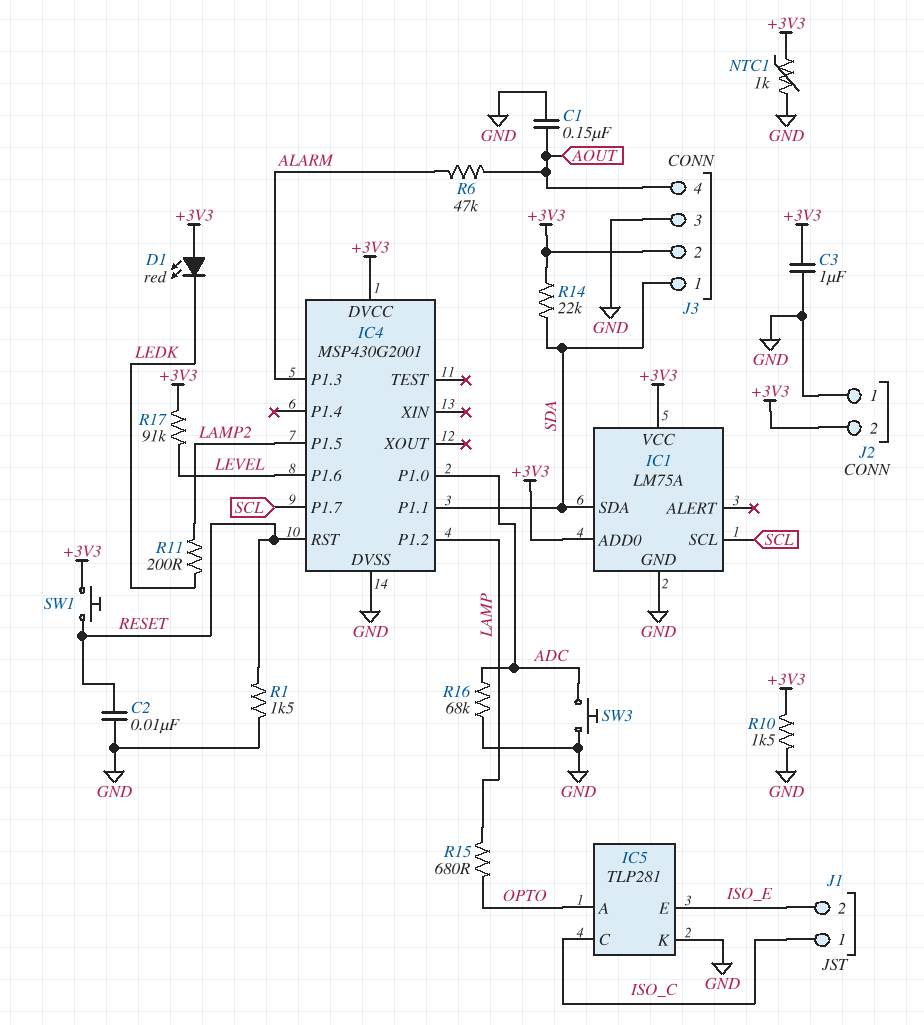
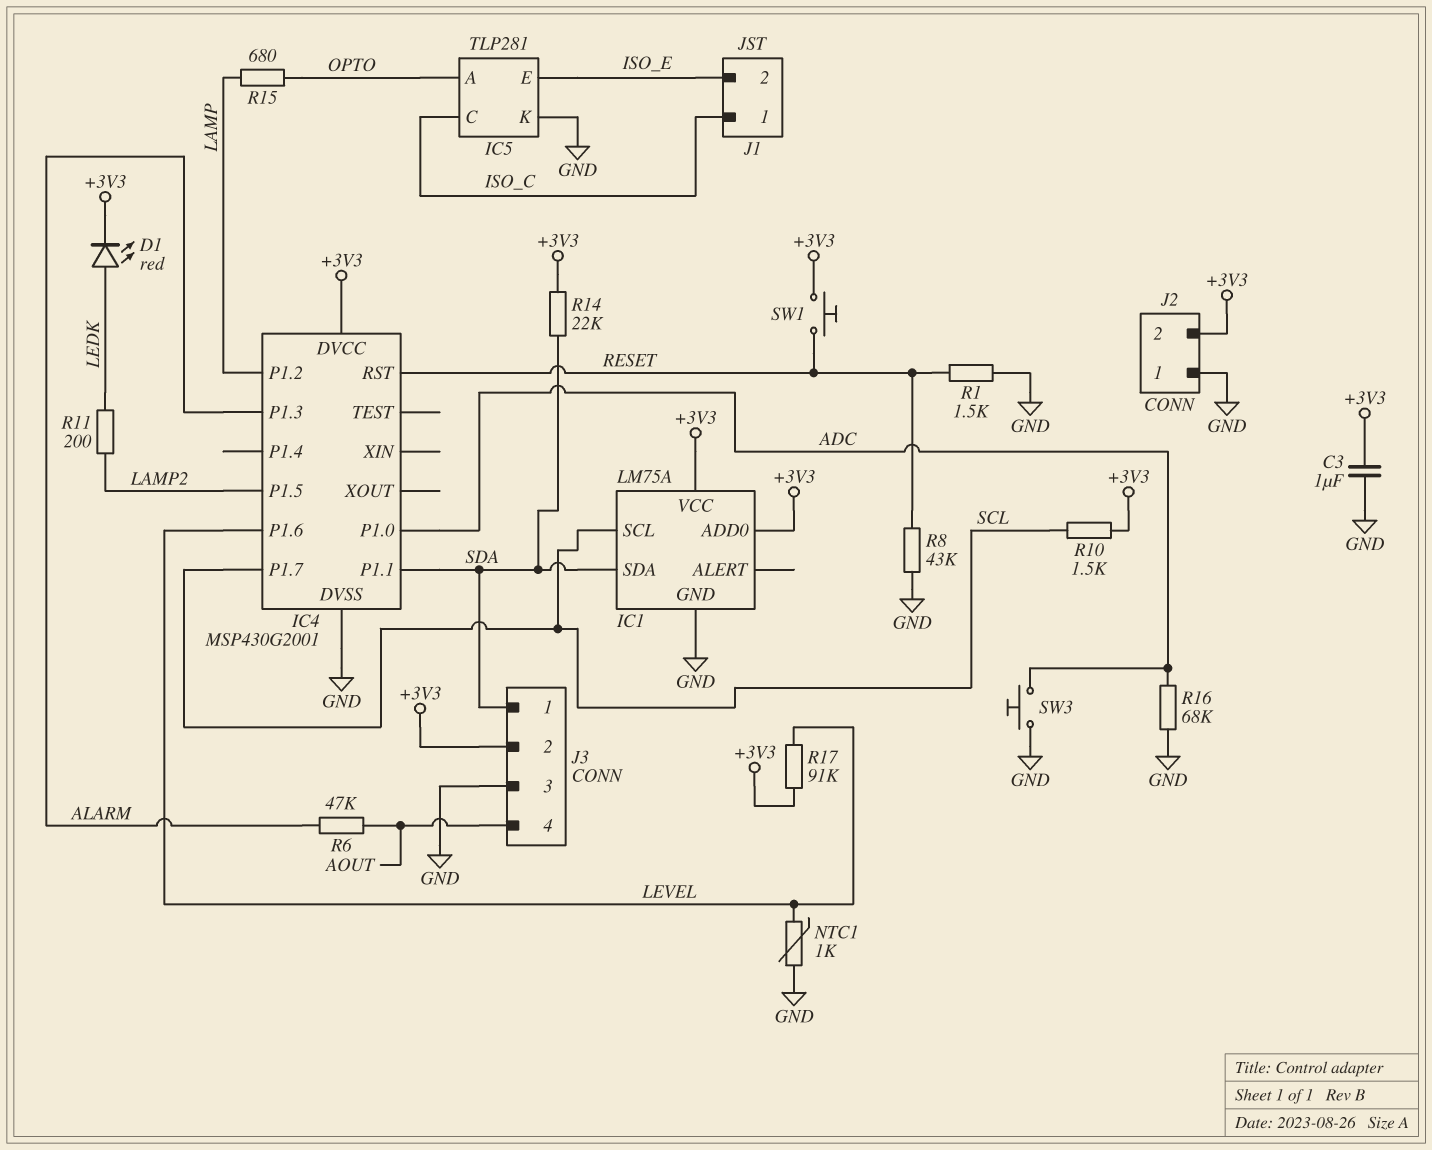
C1: 150nF (AOUT, GND) -> none
C2: 10nF (GND, RESET) -> none
D1: LED red (A +3V3, K LEDK) -> LED red (A LEDK, K +3V3)
NTC1: 1k (+3V3, GND) -> 1k (GND, LEVEL)
R8: none -> 43k (GND, RESET)
R10: 1.5k (+3V3, GND) -> 1.5k (+3V3, SCL)

